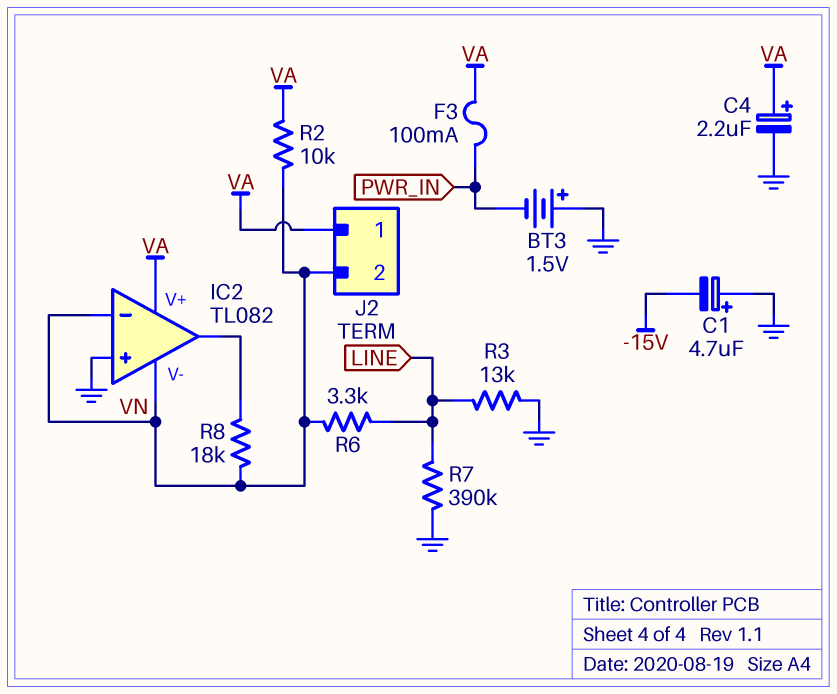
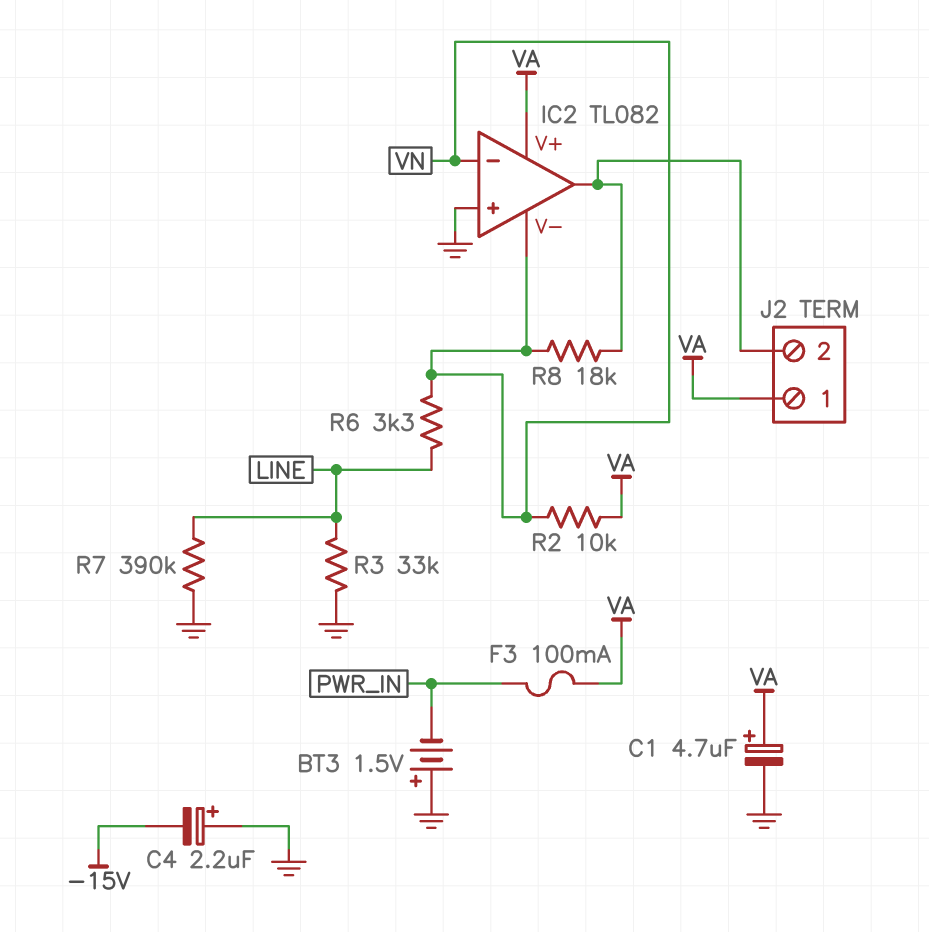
C1: 4.7uF (plus GND, minus -15V) -> 4.7uF (plus VA, minus GND)
C4: 2.2uF (plus VA, minus GND) -> 2.2uF (plus GND, minus -15V)
J2 pin 2: VN -> IC2/out
R3: 13k (GND, LINE) -> 33k (GND, LINE)

